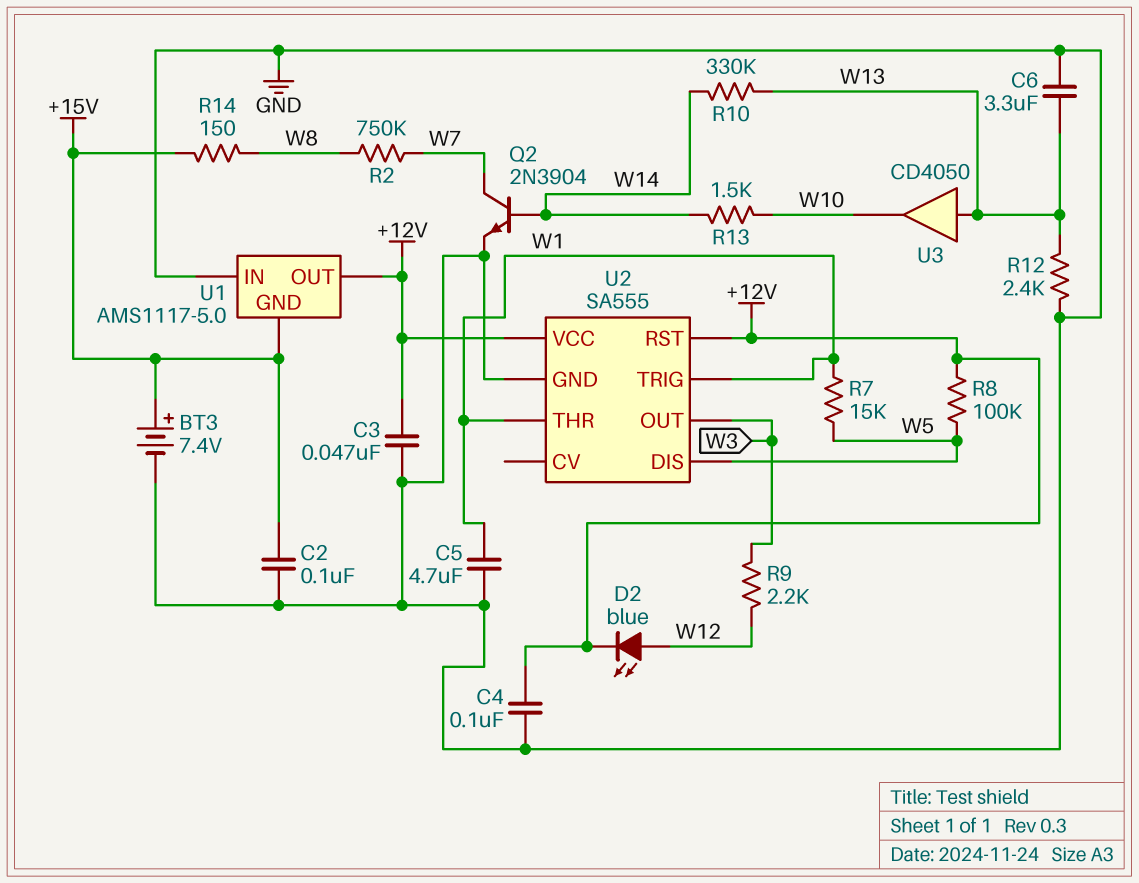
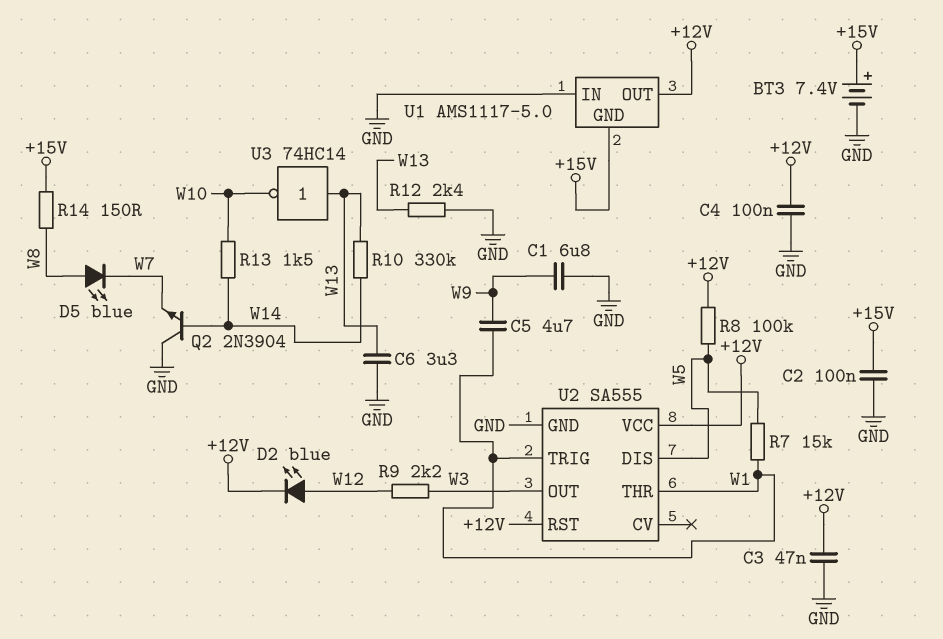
C1: none -> 6.8uF (GND, W9)
C5: 4.7uF (GND, W1) -> 4.7uF (W1, W9)
D5: none -> LED blue (A W8, K W7)
Q2: NPN 2N3904 (B W14, C W7, E GND) -> NPN 2N3904 (B W14, C GND, E W7)
R2: 750k (W7, W8) -> none
U3: buffer CD4050 (in W13, out W10) -> NOT 74HC14 (in W13, out W10)

